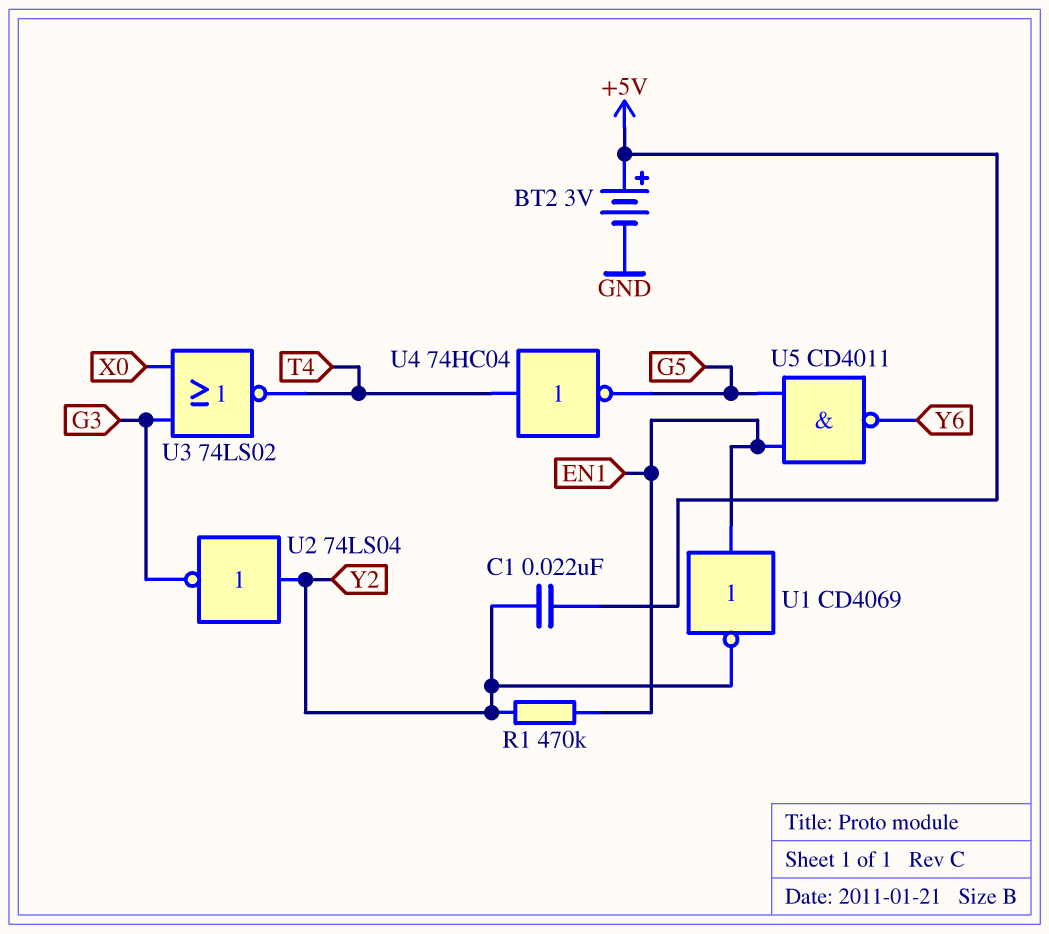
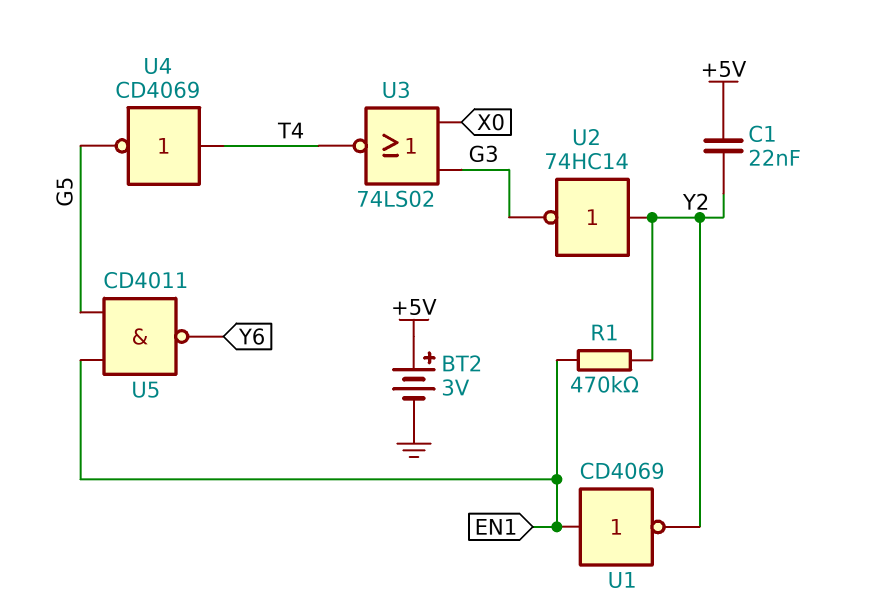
U2: NOT 74LS04 (in Y2, out G3) -> NOT 74HC14 (in Y2, out G3)
U4: NOT 74HC04 (in T4, out G5) -> NOT CD4069 (in T4, out G5)

